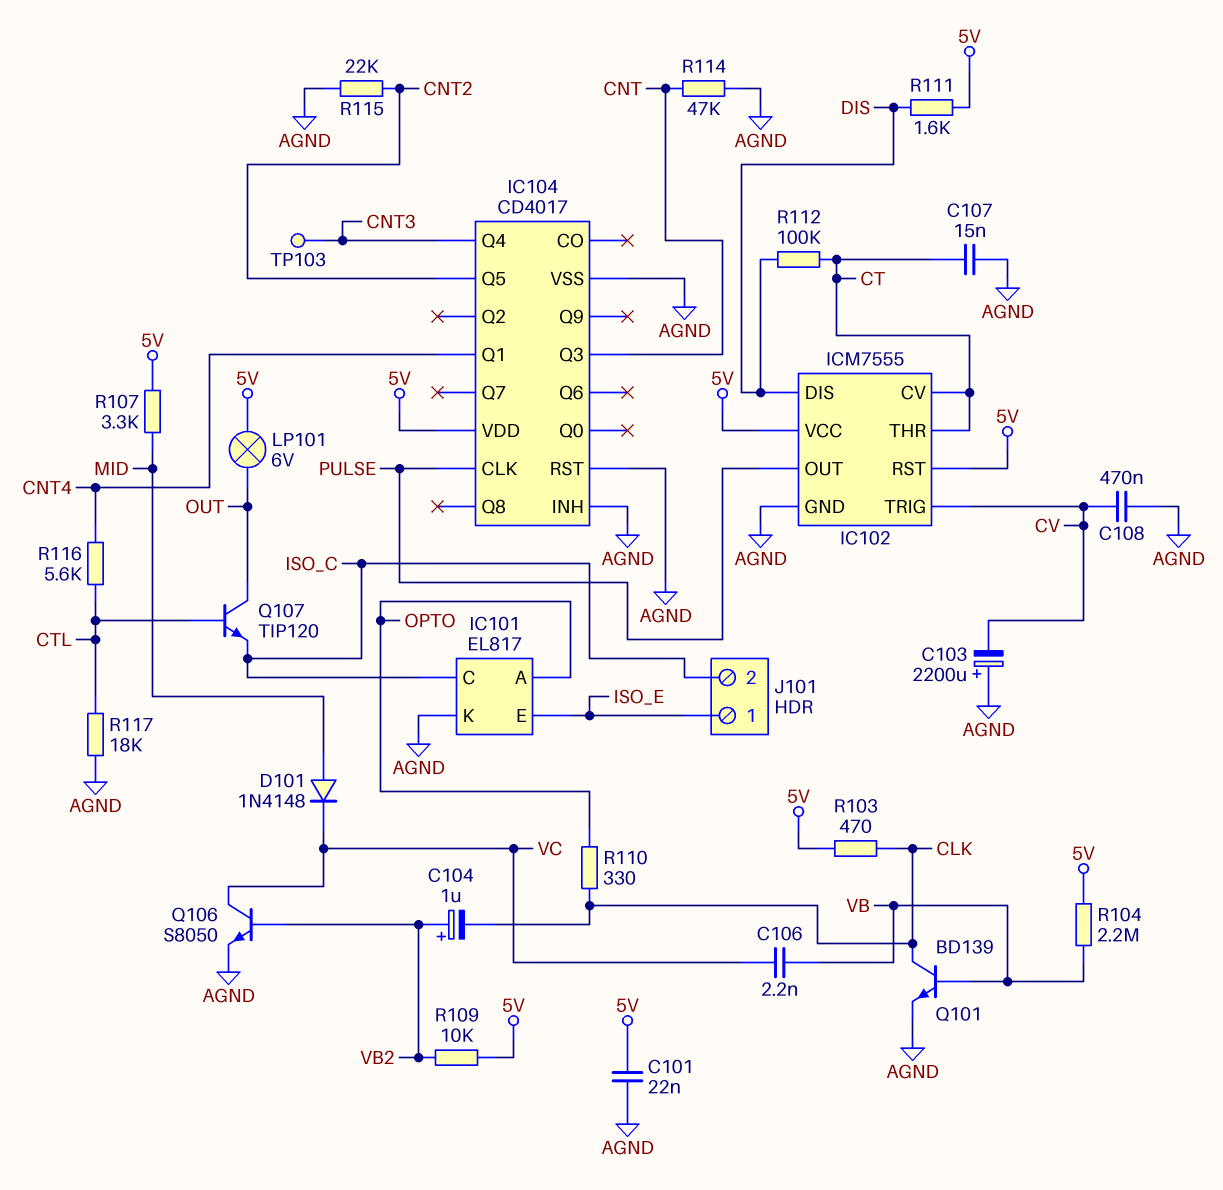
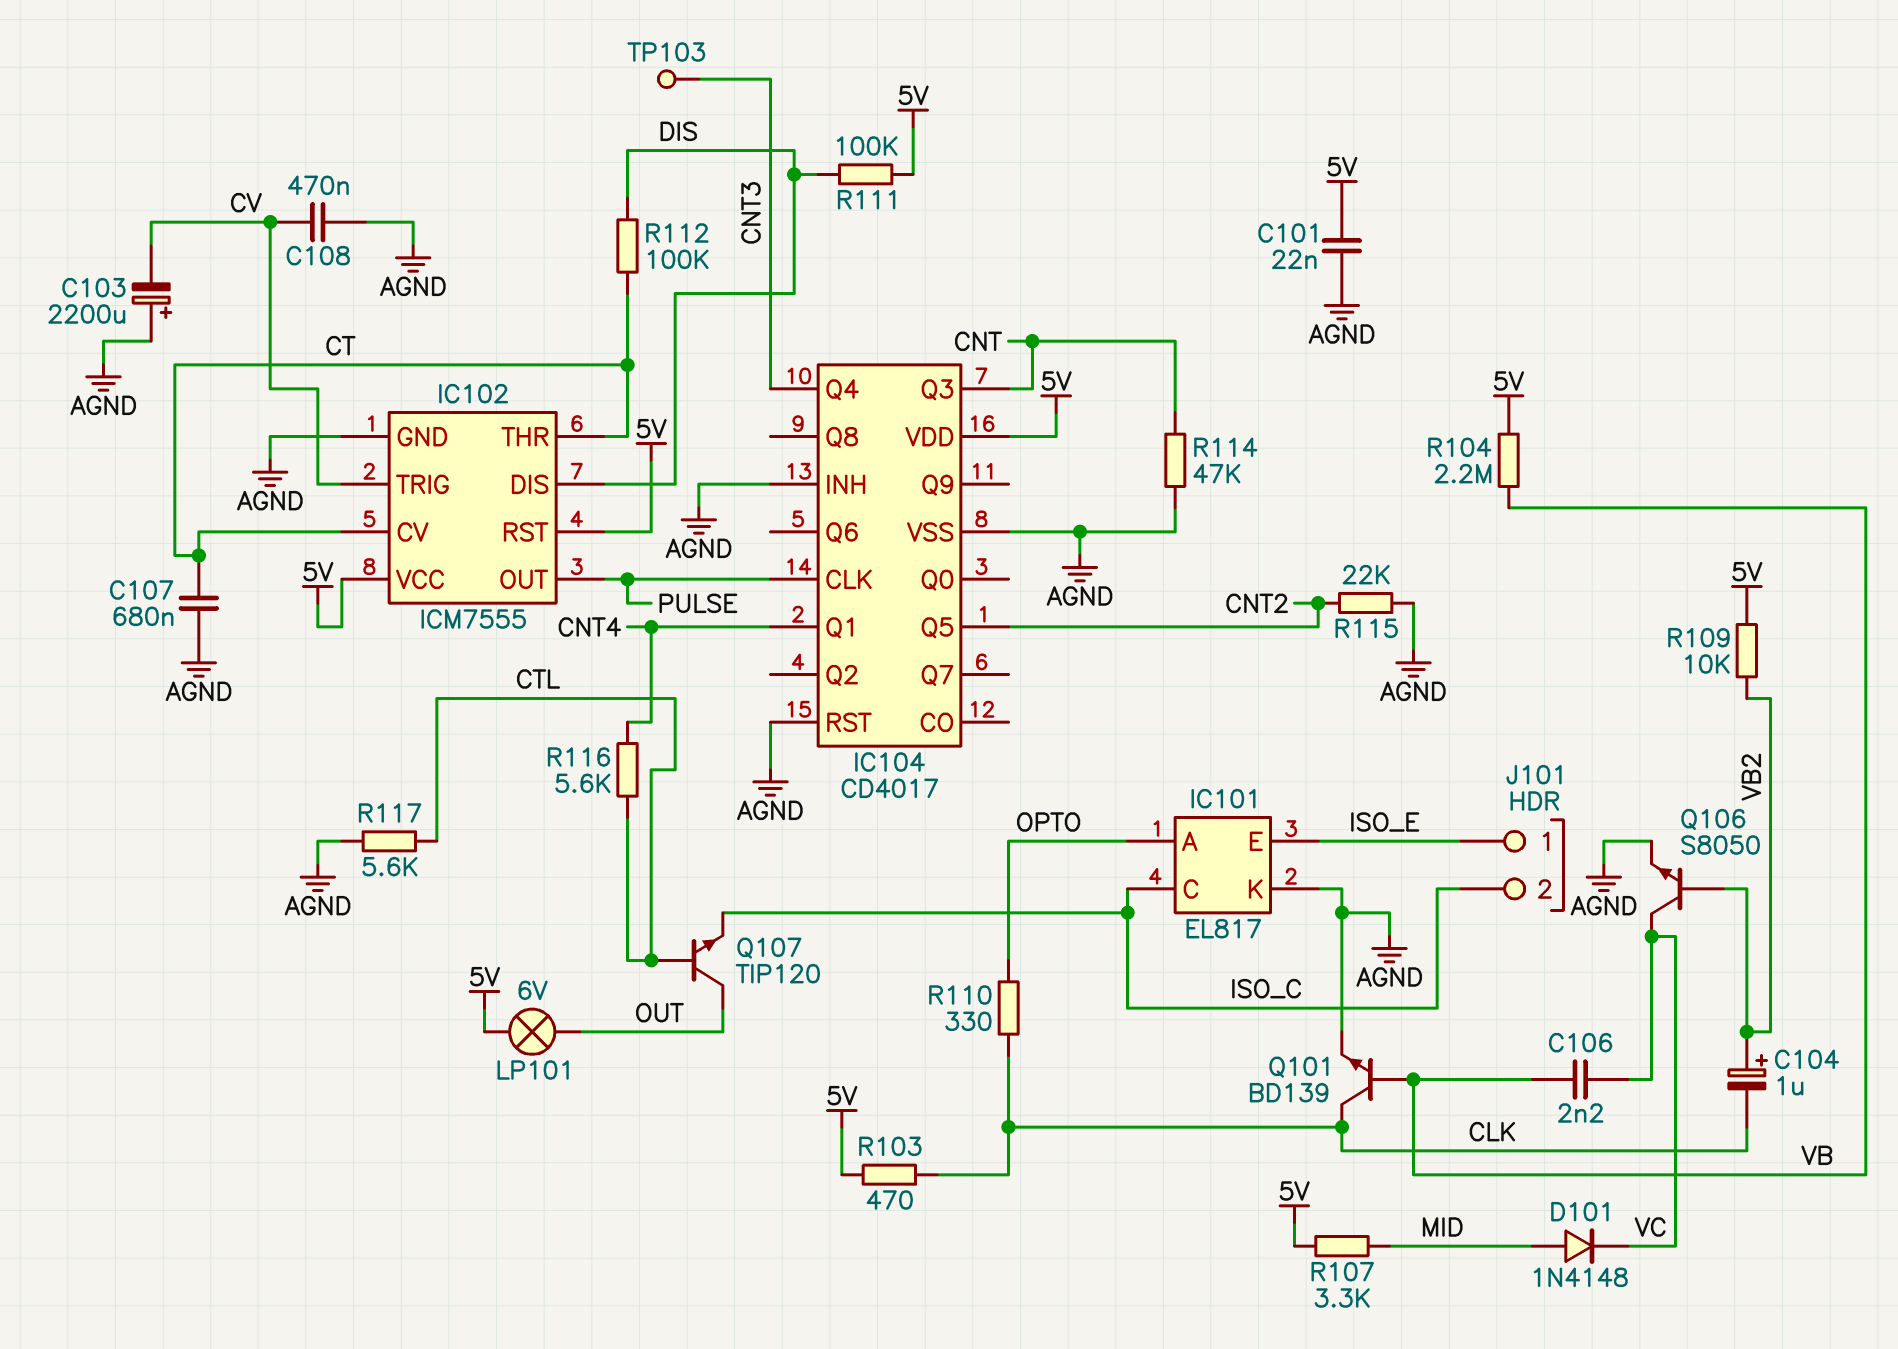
C107: 15nF (AGND, CT) -> 680nF (AGND, CT)
R111: 1.6k (5V, DIS) -> 100k (5V, DIS)
R117: 18k (AGND, CTL) -> 5.6k (AGND, CTL)

